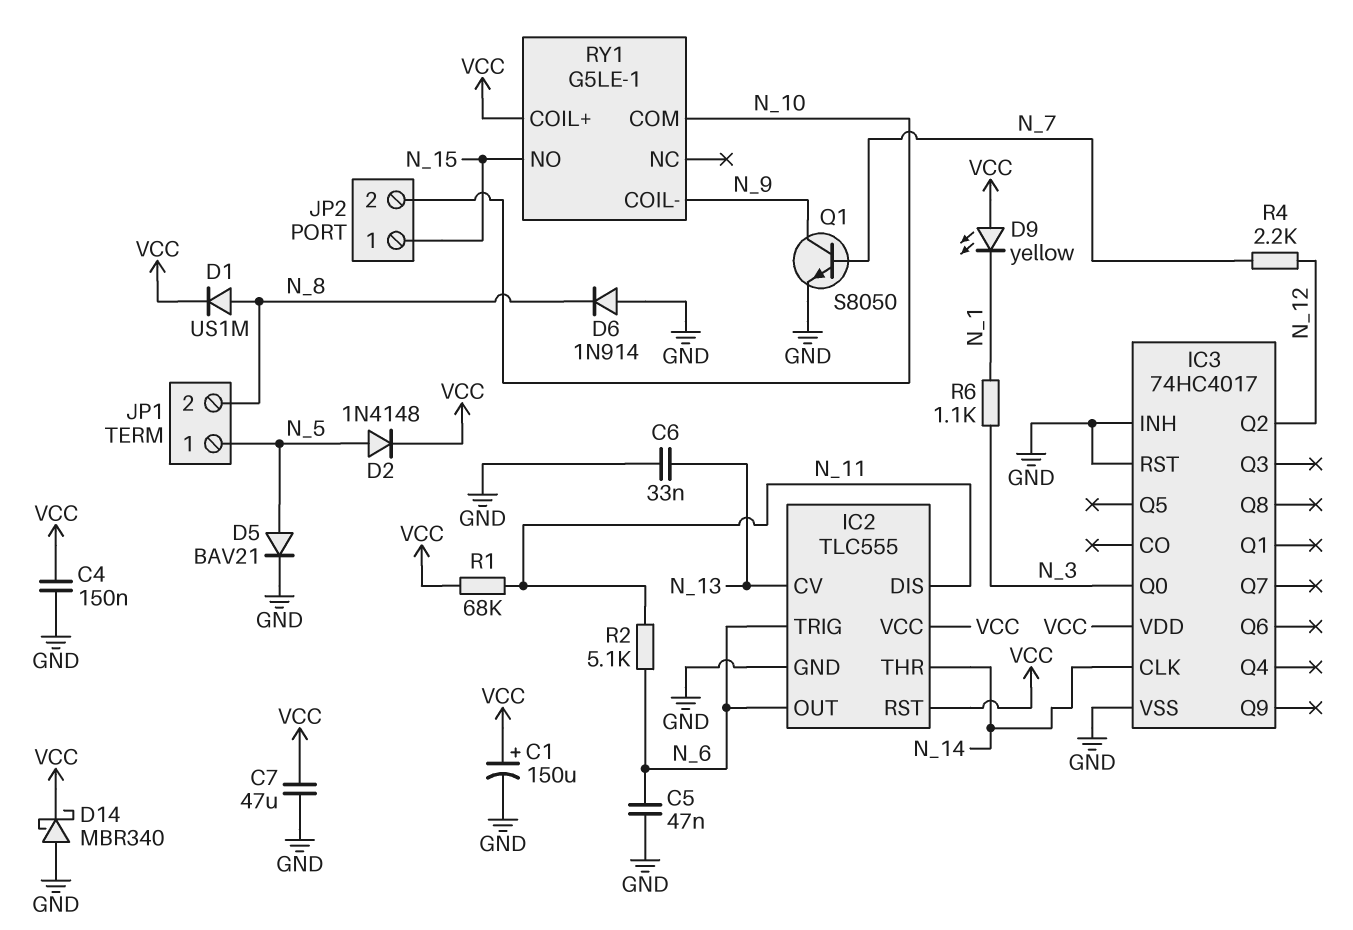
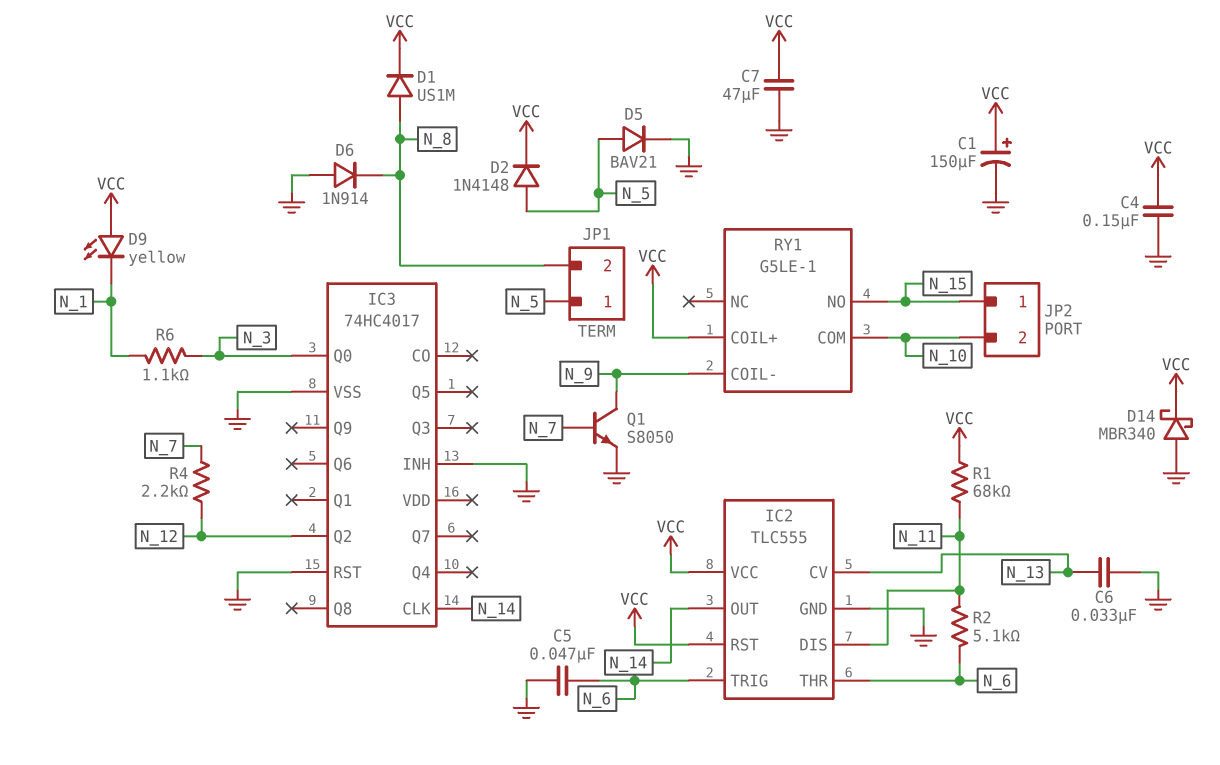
IC2 pin OUT: N_6 -> N_14
IC2 pin THR: N_14 -> N_6
IC3 pin VDD: VCC -> none

